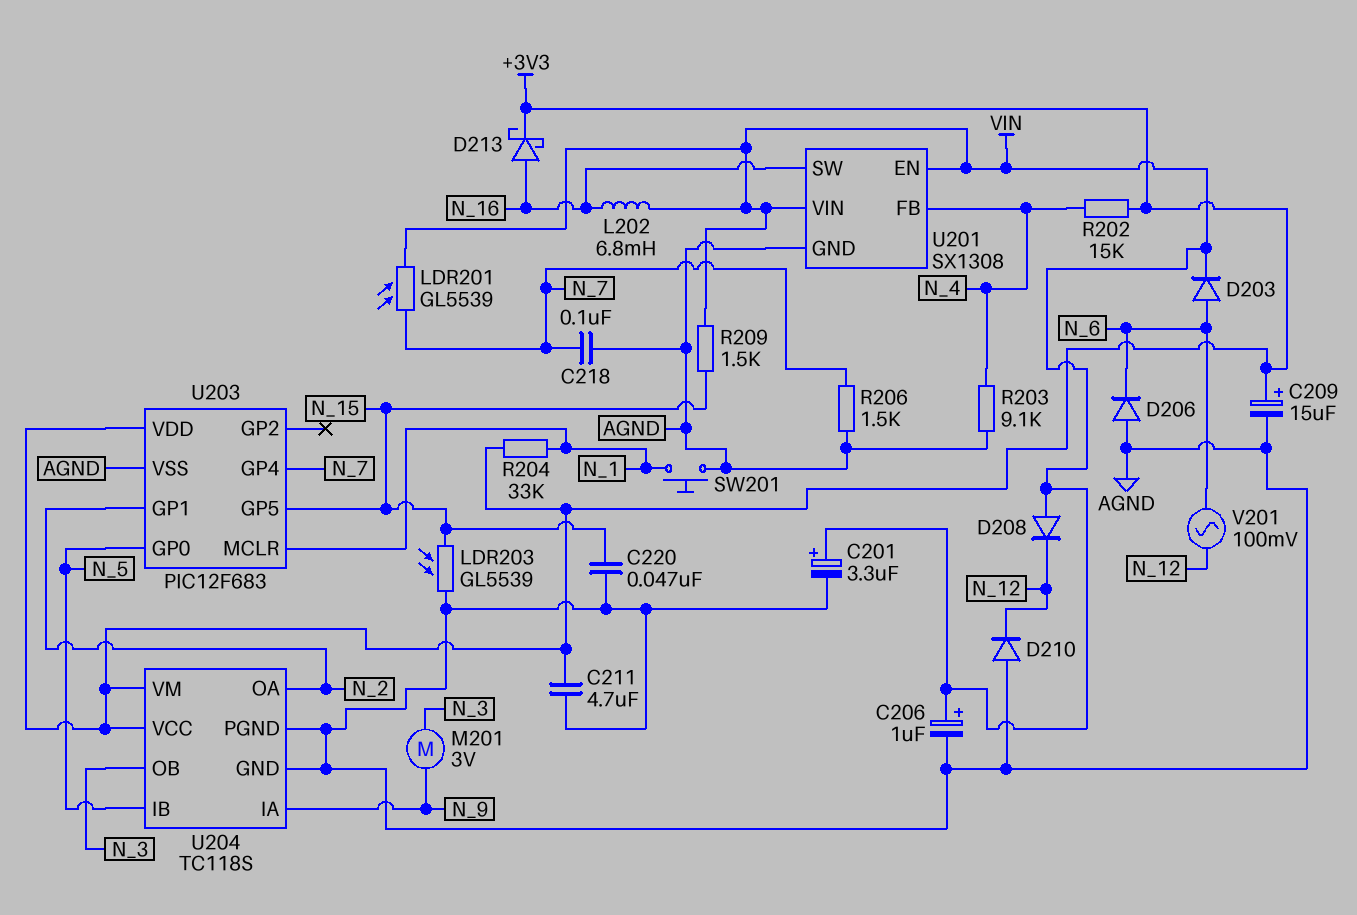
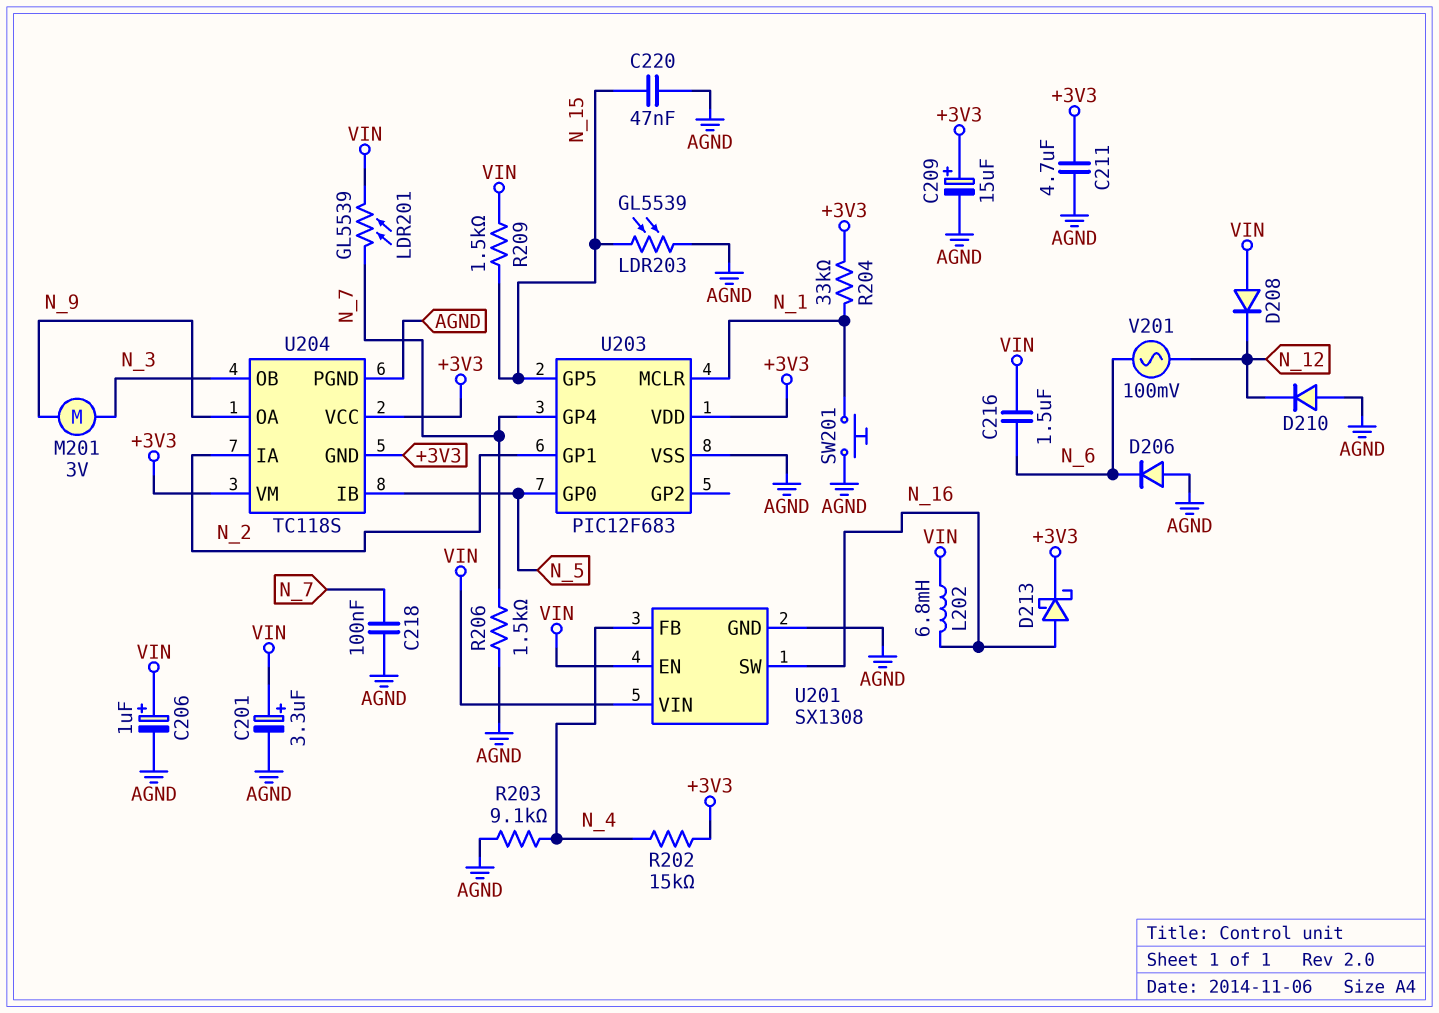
C216: none -> 1.5uF (N_6, VIN)
D203: diode (A N_6, K VIN) -> none
U204 pin GND: AGND -> +3V3
U204 pin IA: N_9 -> N_2
U204 pin OA: N_2 -> N_9

